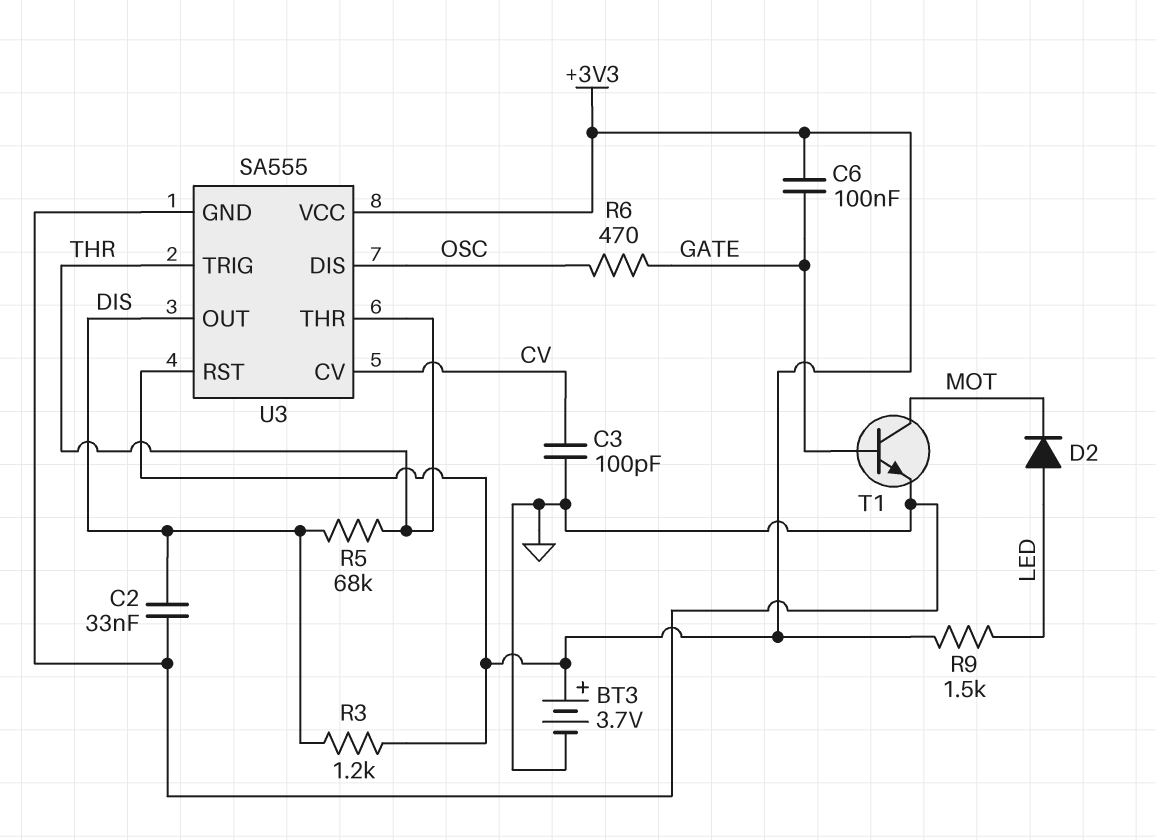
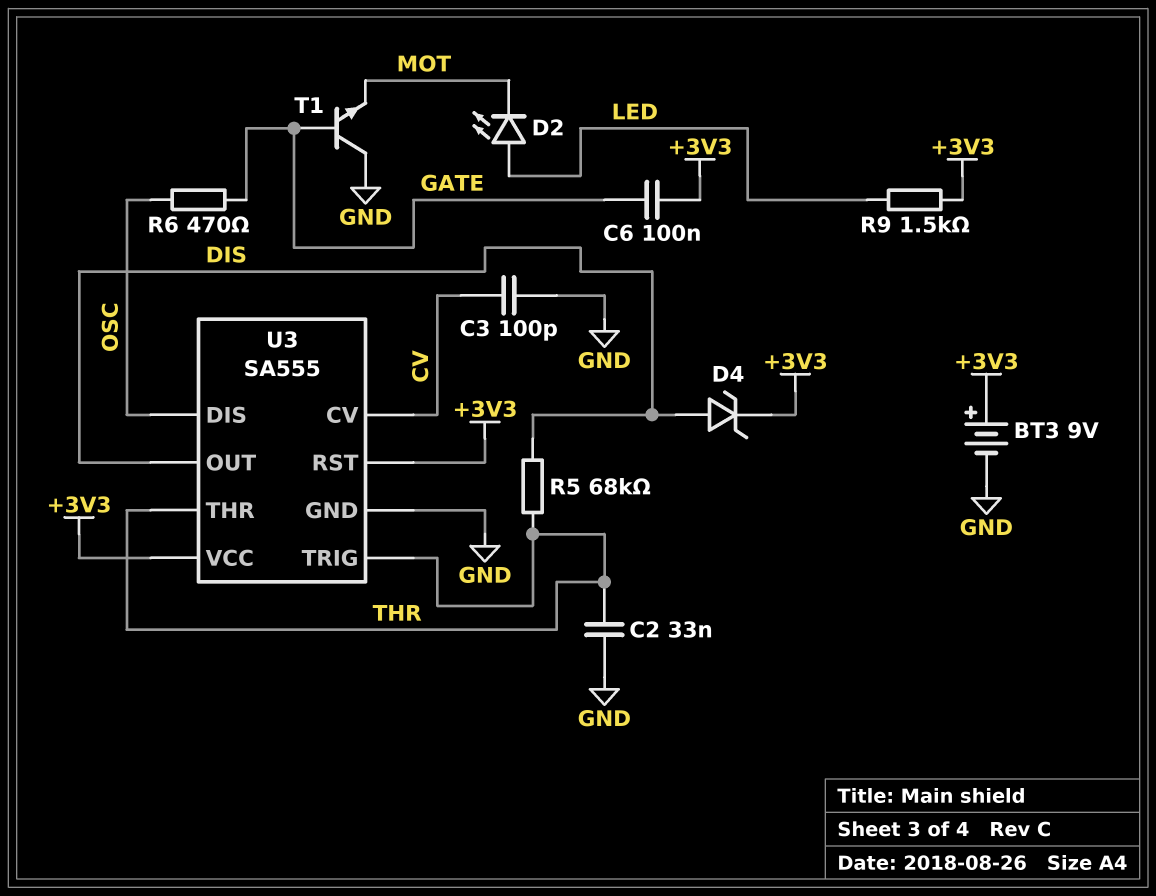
BT3: 3.7V (plus +3V3, minus GND) -> 9V (plus +3V3, minus GND)
C2: 33nF (DIS, GND) -> 33nF (GND, THR)
D2: diode (A LED, K MOT) -> LED (A LED, K MOT)
D4: none -> zener (A DIS, K +3V3)
R3: 1.2k (+3V3, DIS) -> none
T1: NPN (B GATE, C MOT, E GND) -> NPN (B GATE, C GND, E MOT)

